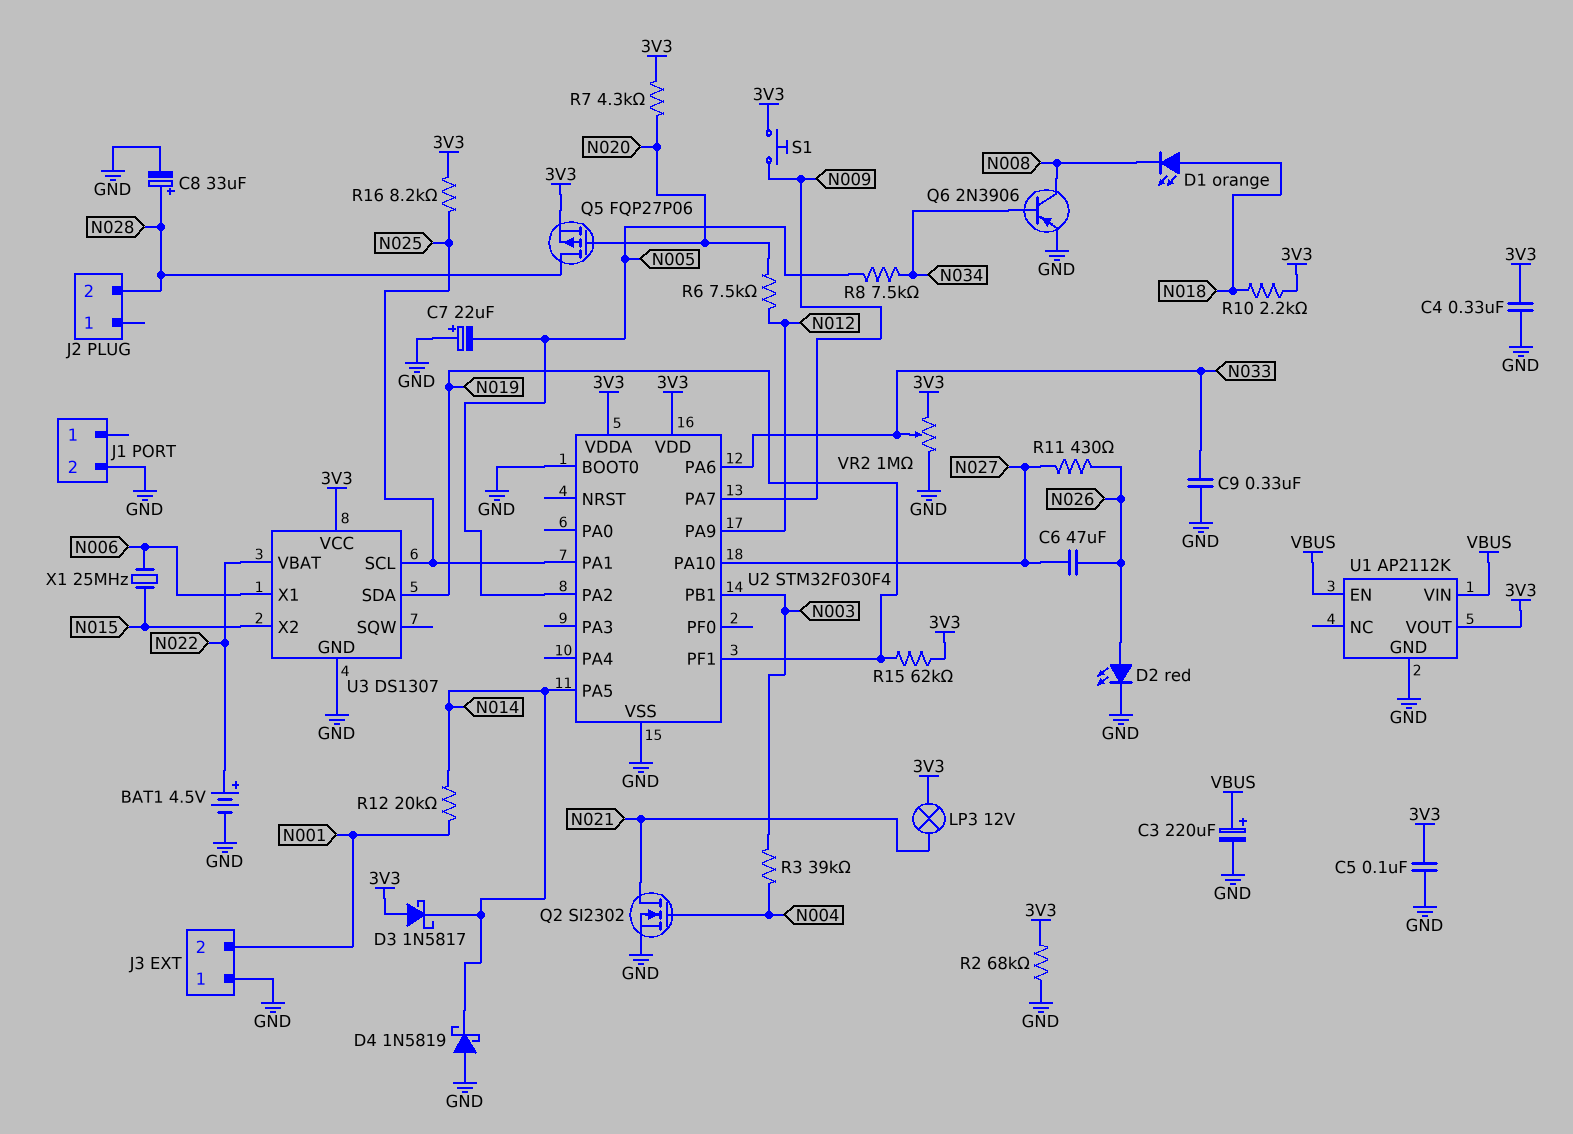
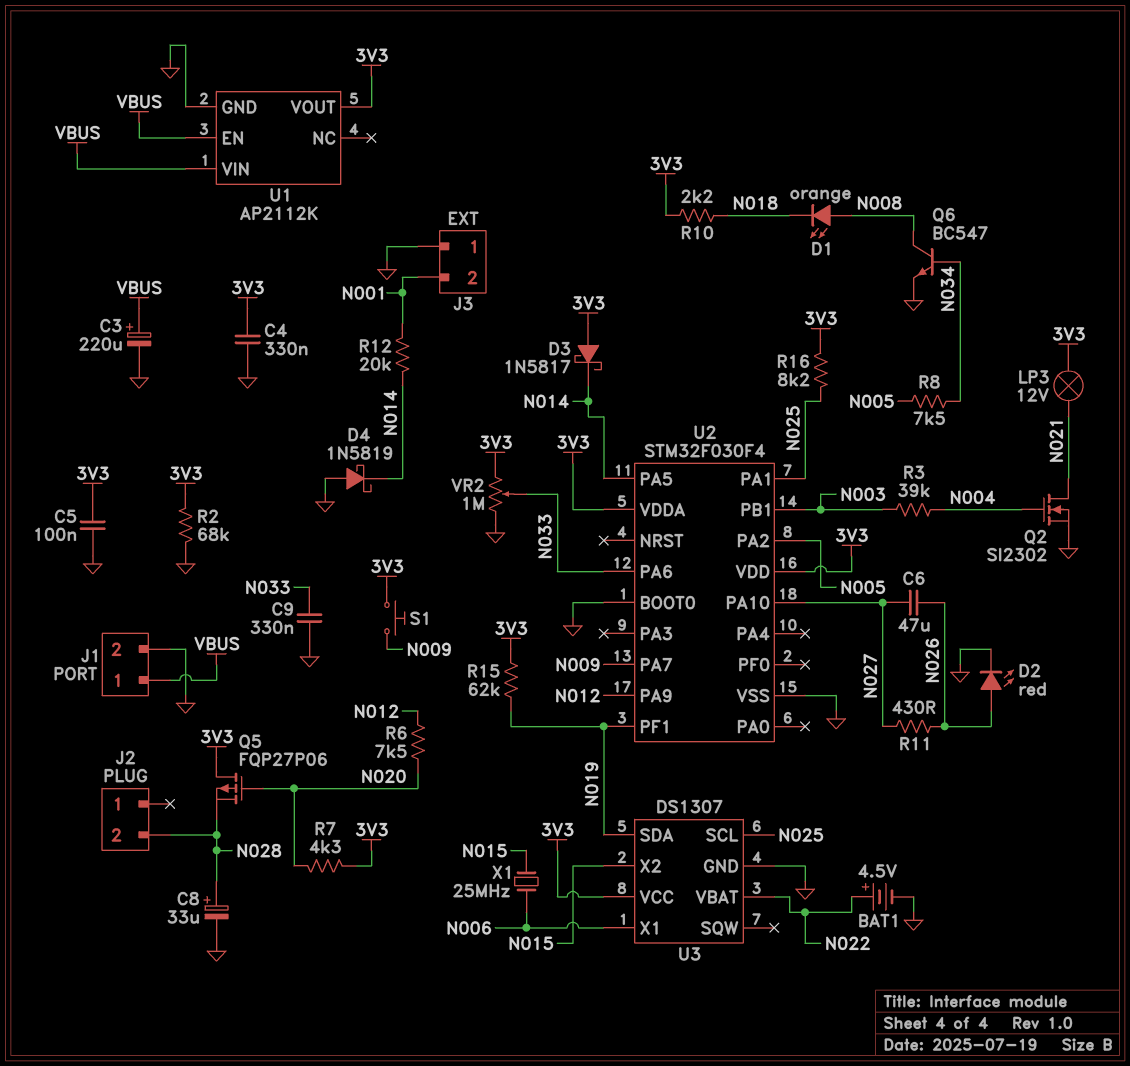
C7: 22uF (plus GND, minus N005) -> none
D1: LED orange (A N018, K N008) -> LED orange (A N008, K N018)
J1 pin 1: none -> VBUS
Q5: PMOS FQP27P06 (G N020, D N028, S 3V3) -> PMOS FQP27P06 (G N020, D 3V3, S N028)
Q6: PNP 2N3906 (B N034, C N008, E GND) -> NPN BC547 (B N034, C N008, E GND)

